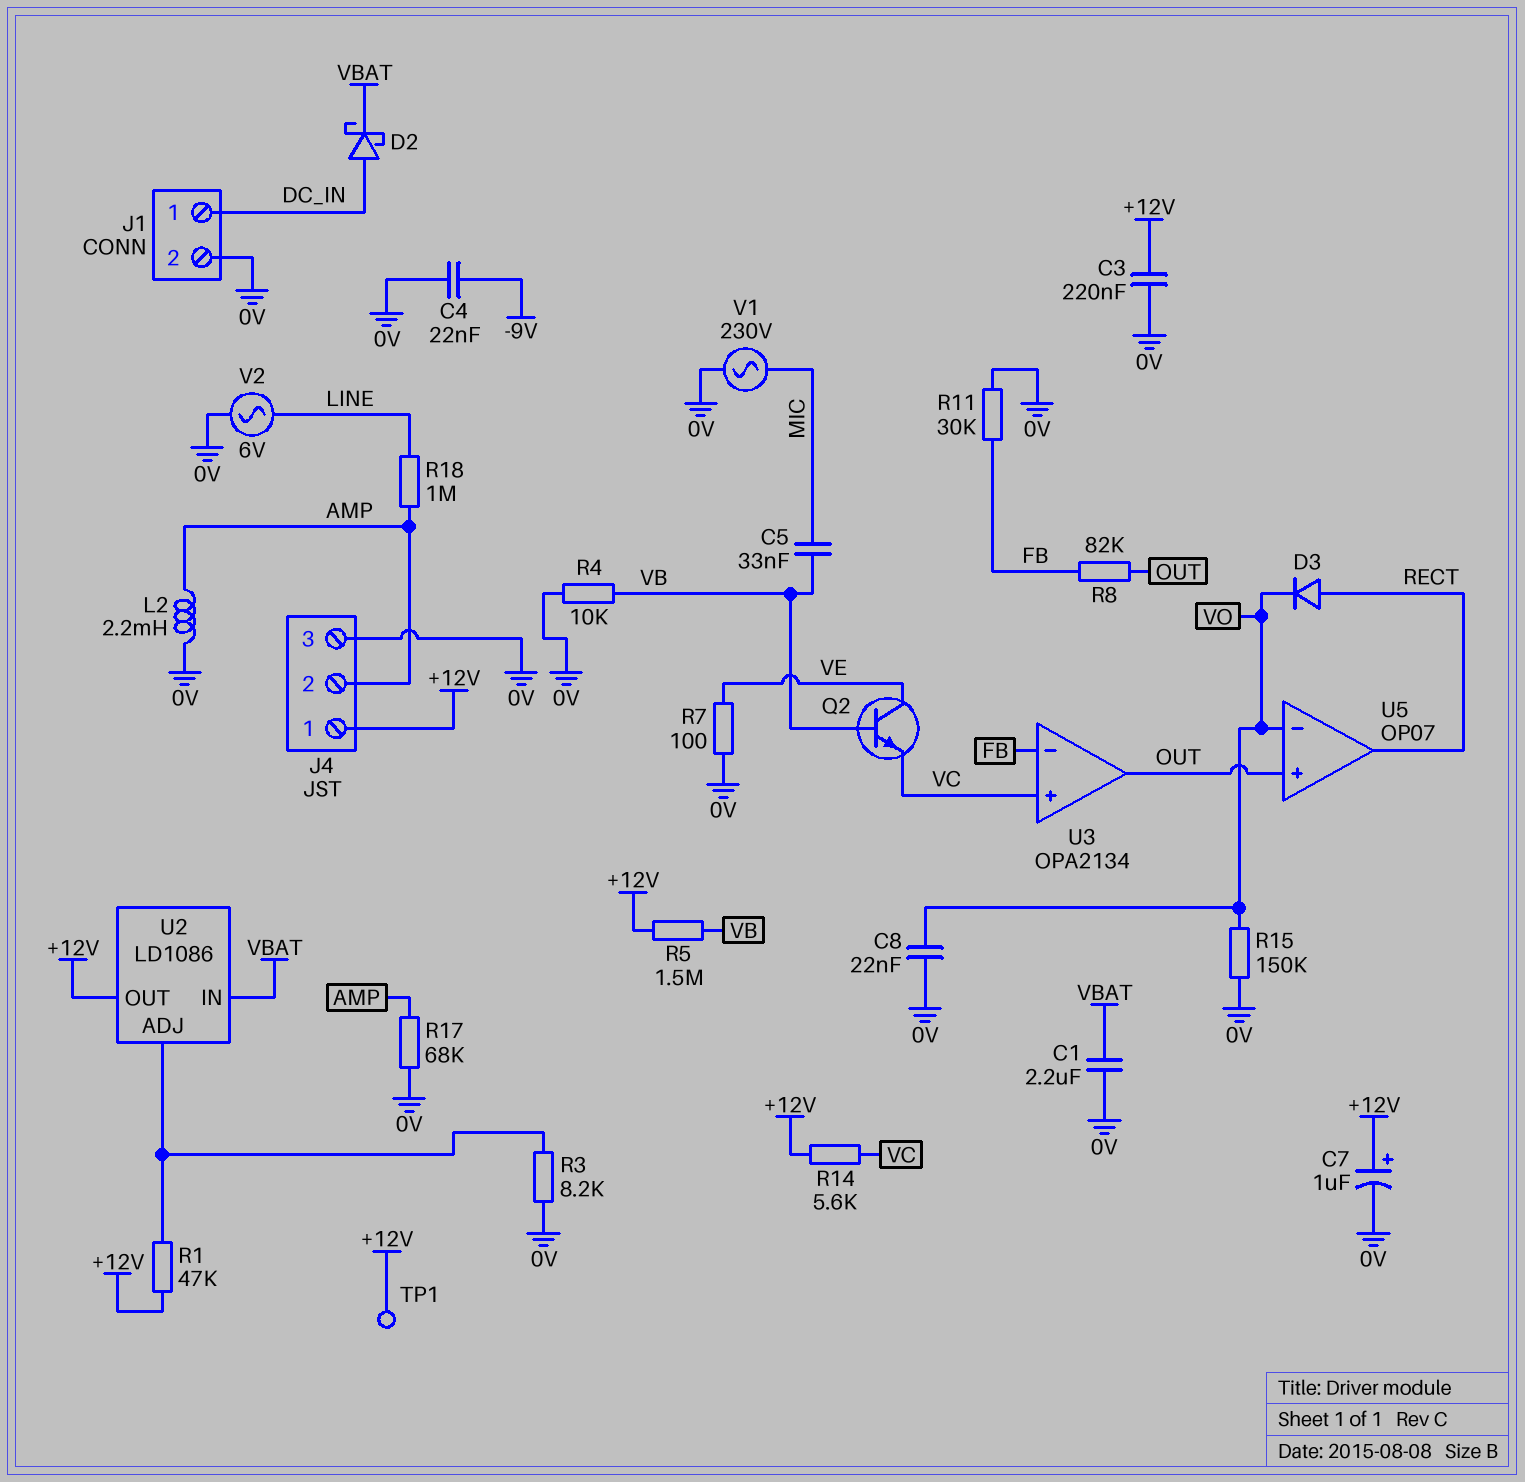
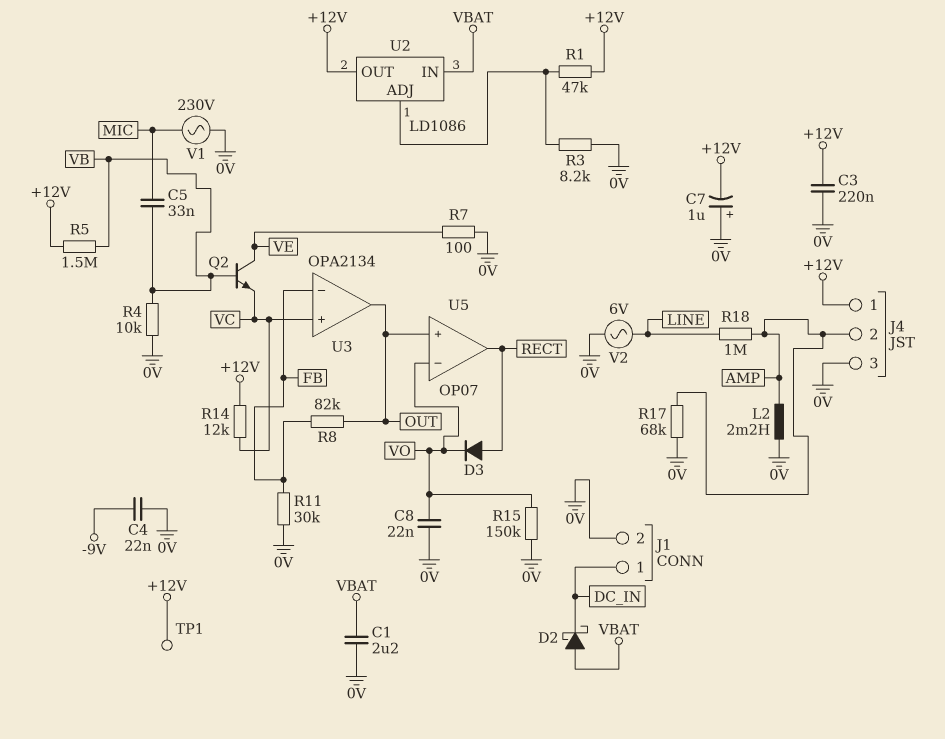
C7: 1uF (plus +12V, minus 0V) -> 1uF (plus 0V, minus +12V)
D2: schottky (A DC_IN, K VBAT) -> schottky (A VBAT, K DC_IN)
R14: 5.6k (+12V, VC) -> 12k (+12V, VC)

